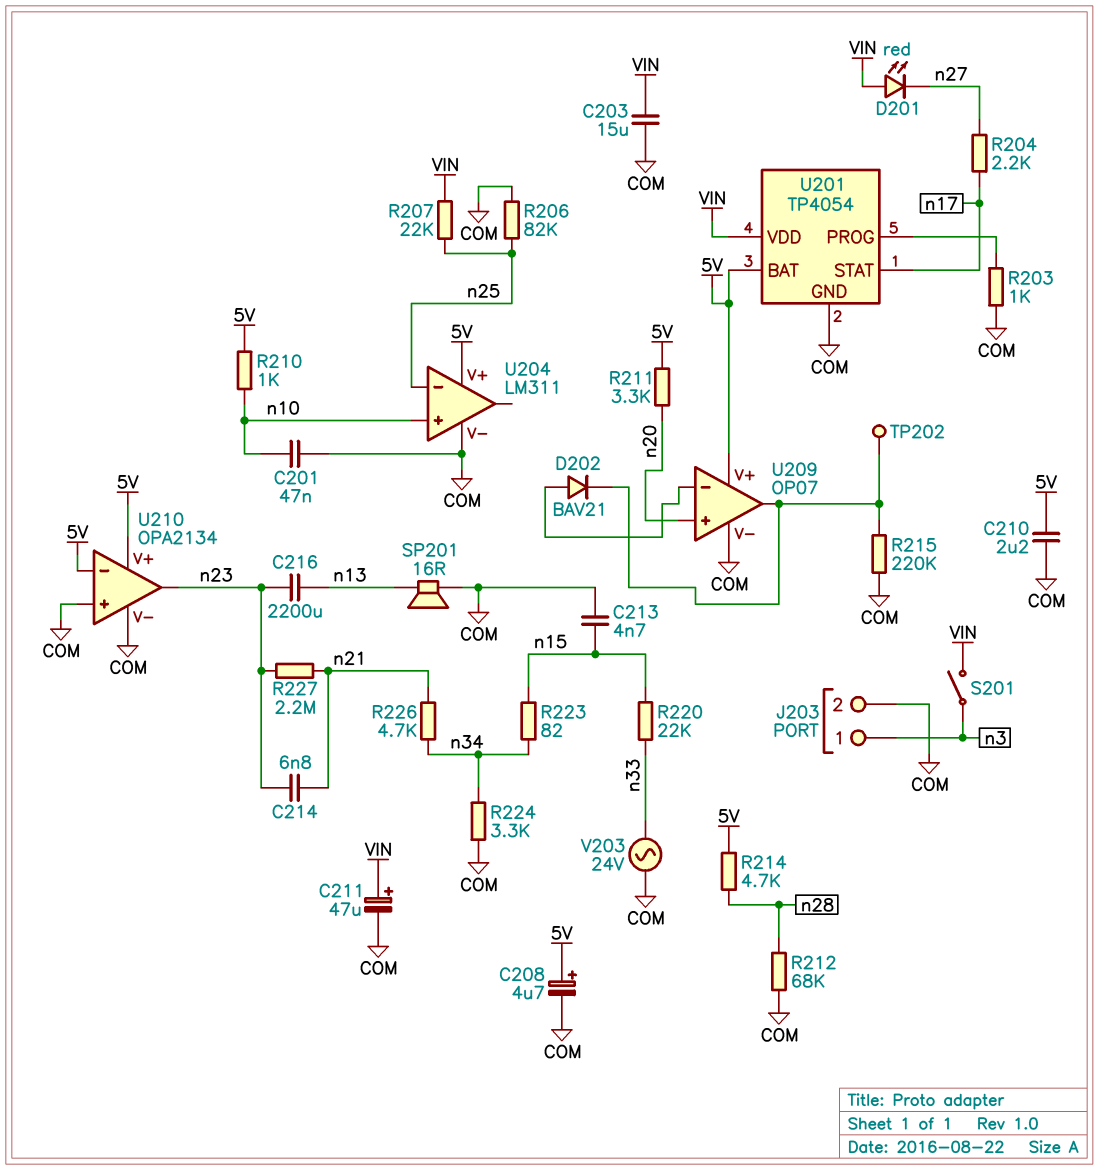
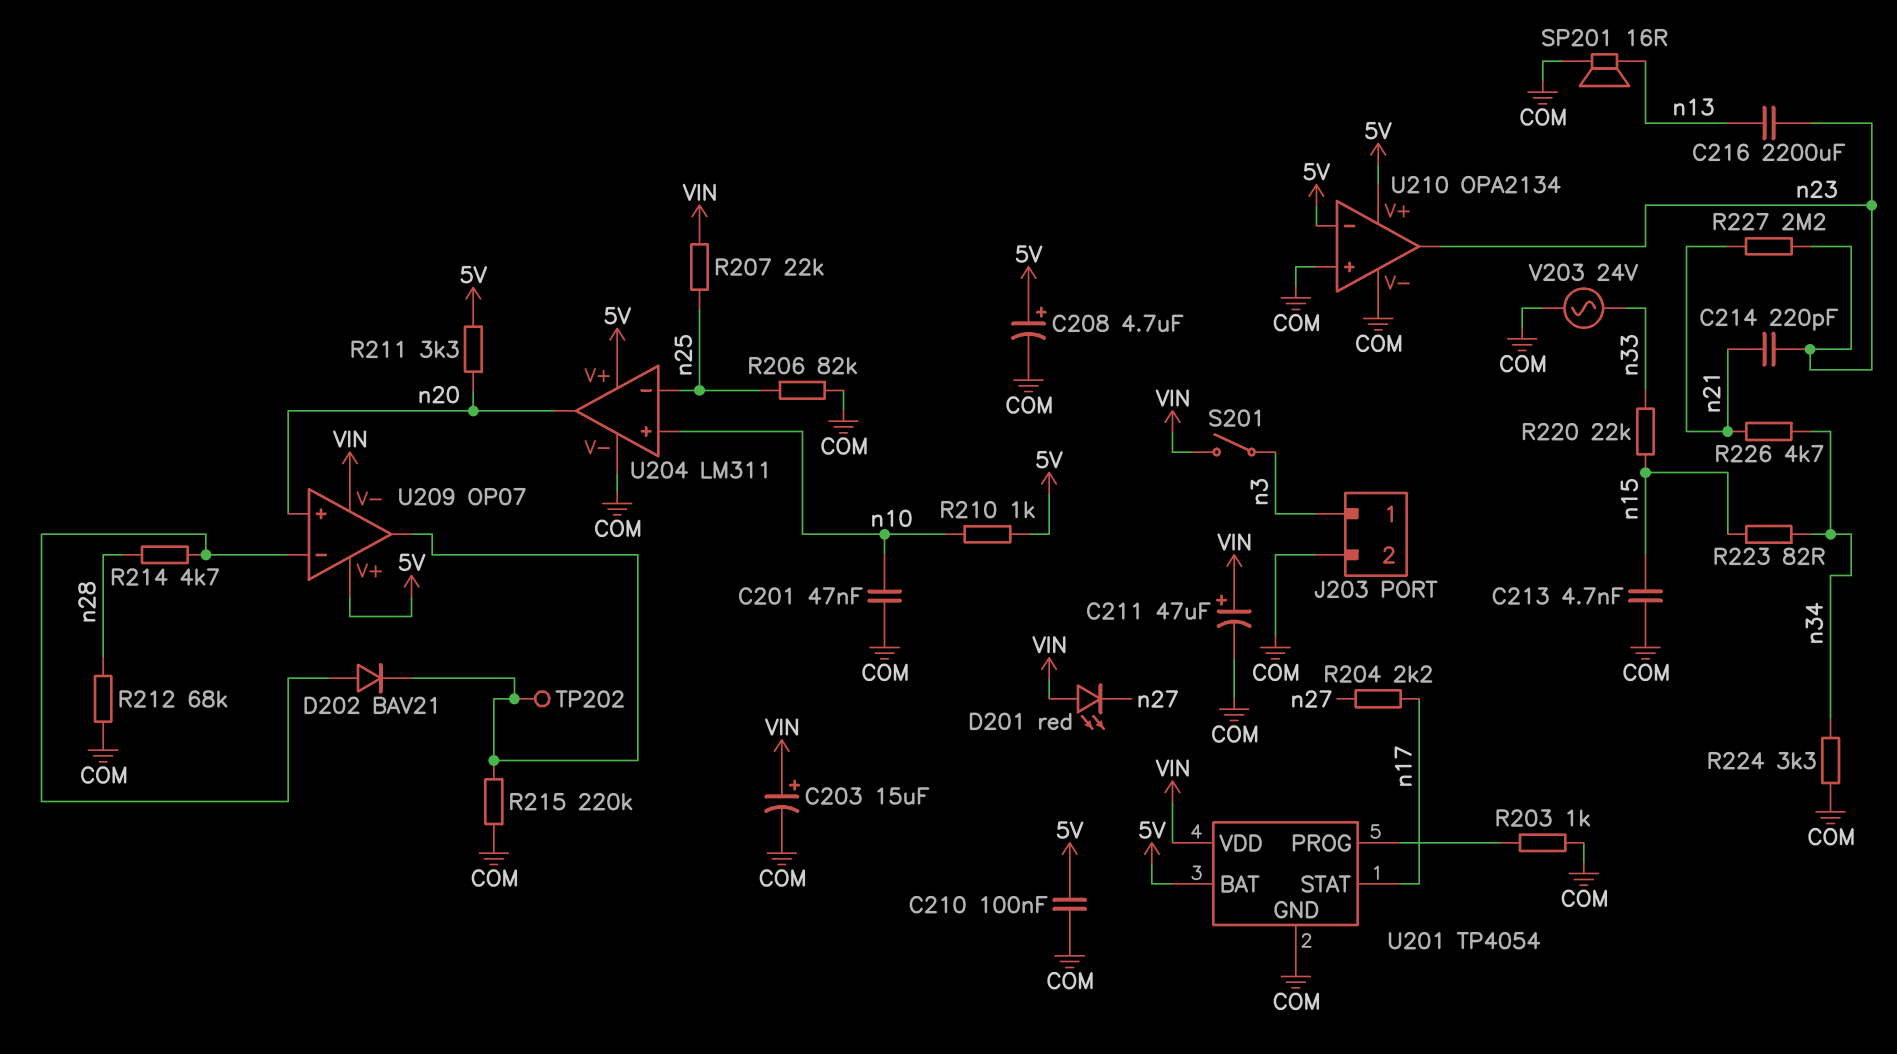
C203: 15uF (COM, VIN) -> 15uF (plus VIN, minus COM)
C210: 2.2uF (5V, COM) -> 100nF (5V, COM)
C214: 6.8nF (n21, n23) -> 220pF (n21, n23)
R214: 4.7k (5V, n28) -> 4.7k (U209/in-, n28)
U204 pin out: none -> n20
U209 pin V-: COM -> VIN

